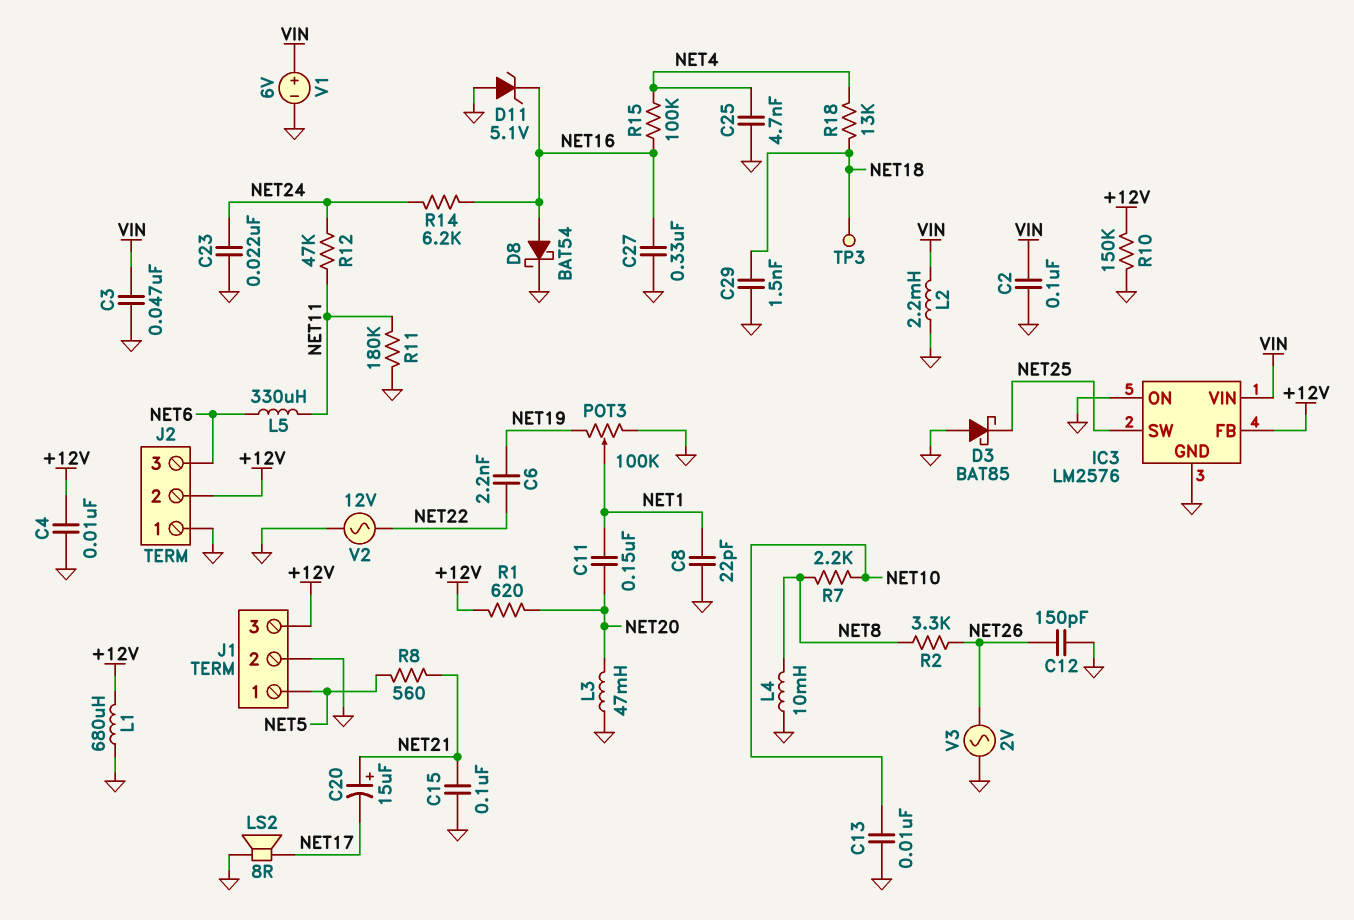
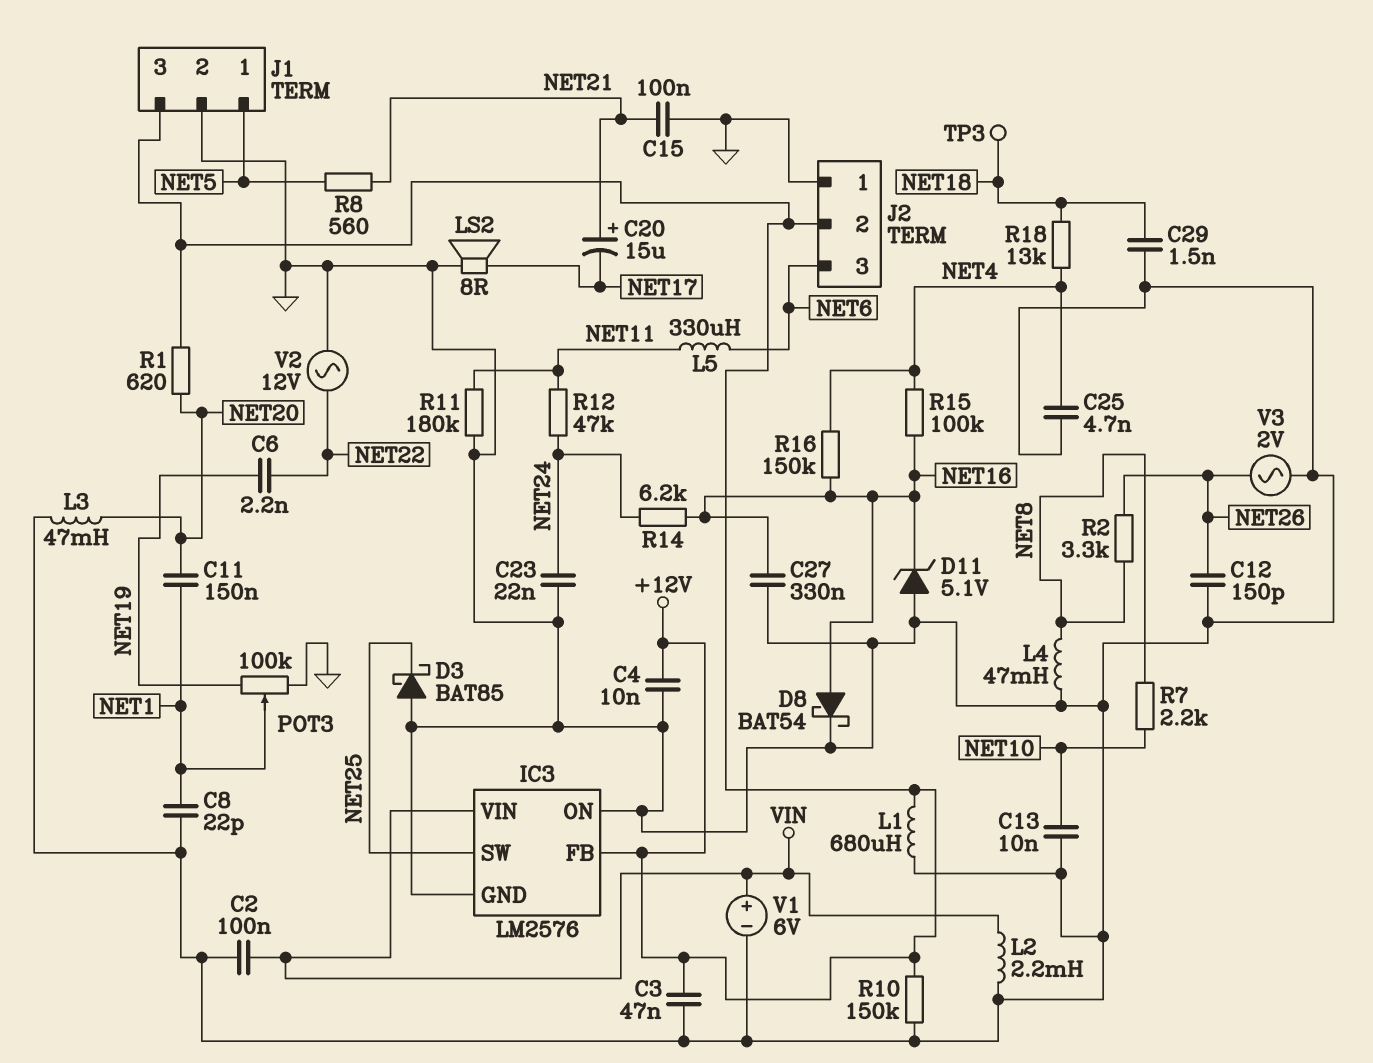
C3: 47nF (GND, VIN) -> 47nF (+12V, GND)
L4: 10mH (GND, NET8) -> 47mH (GND, NET8)
R16: none -> 150k (NET4, NET16)

